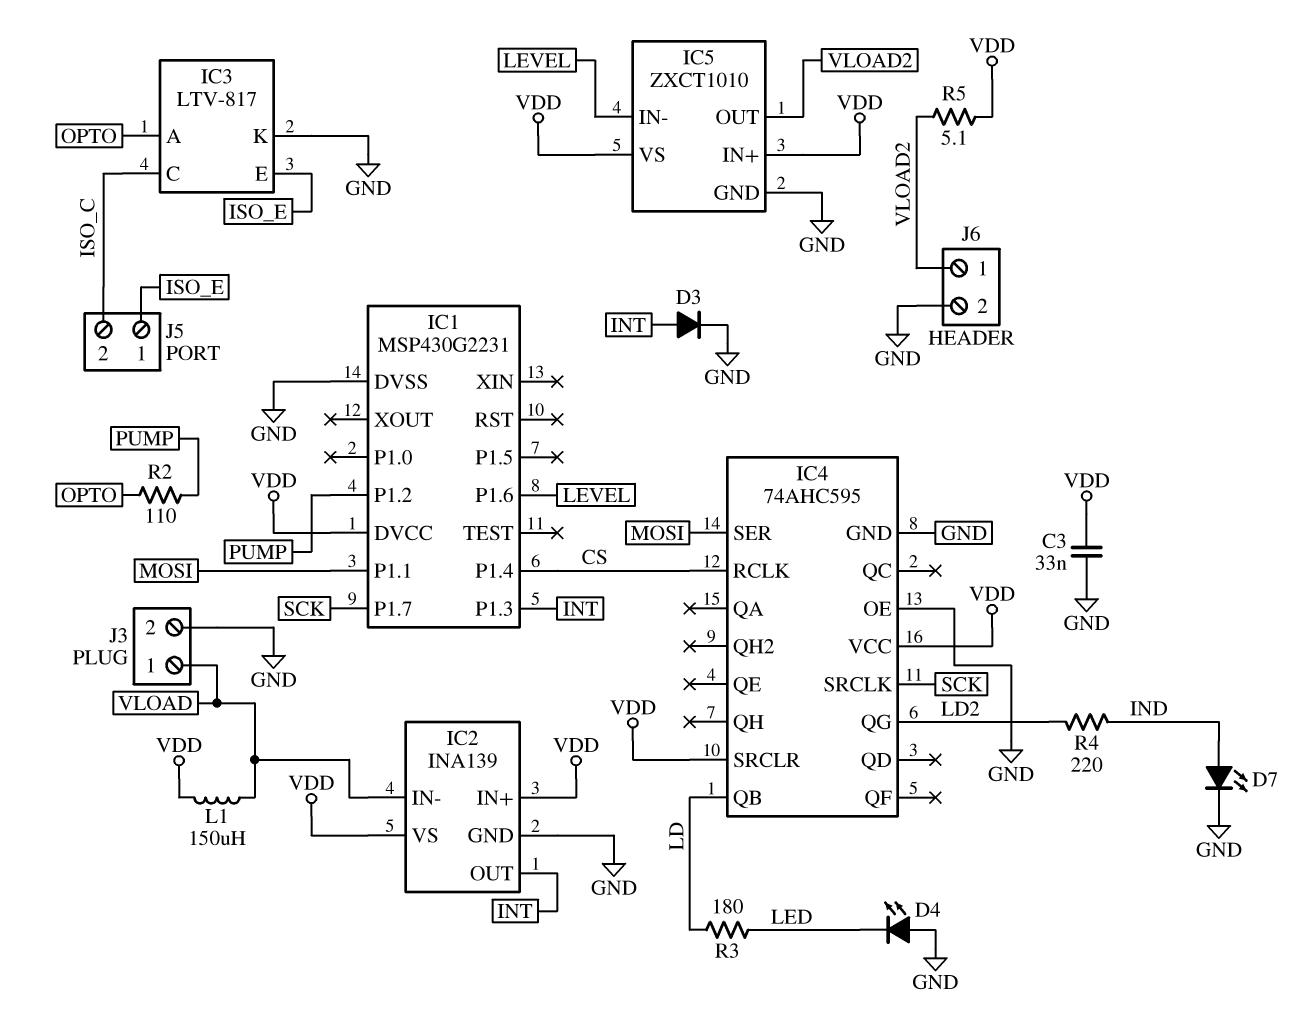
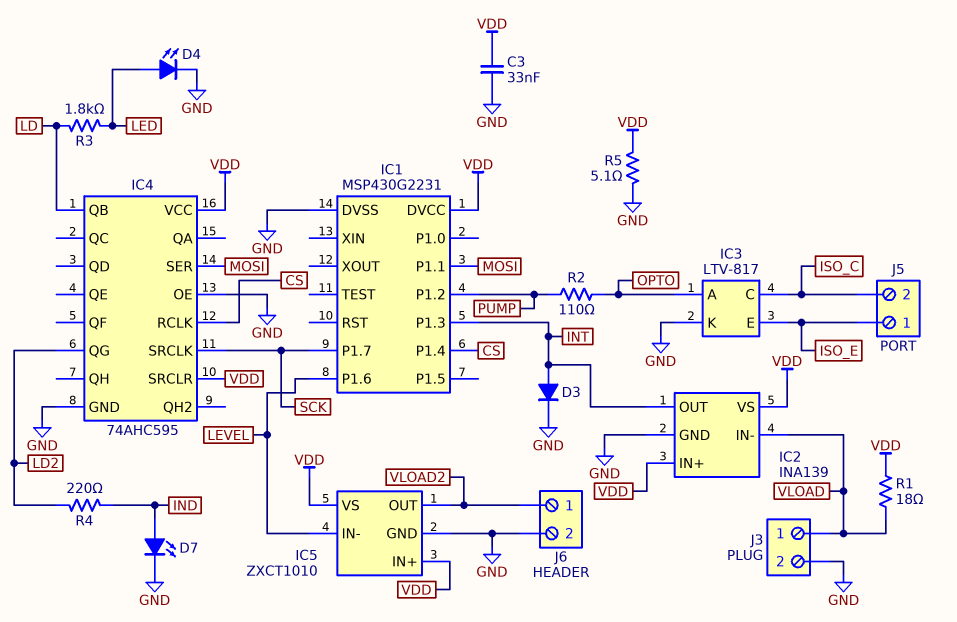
D4: LED (A GND, K LED) -> LED (A LED, K GND)
L1: 150uH (VDD, VLOAD) -> none
R1: none -> 18 (VDD, VLOAD)
R3: 180 (LD, LED) -> 1.8k (LD, LED)
R5: 5.1 (VDD, VLOAD2) -> 5.1 (GND, VDD)

